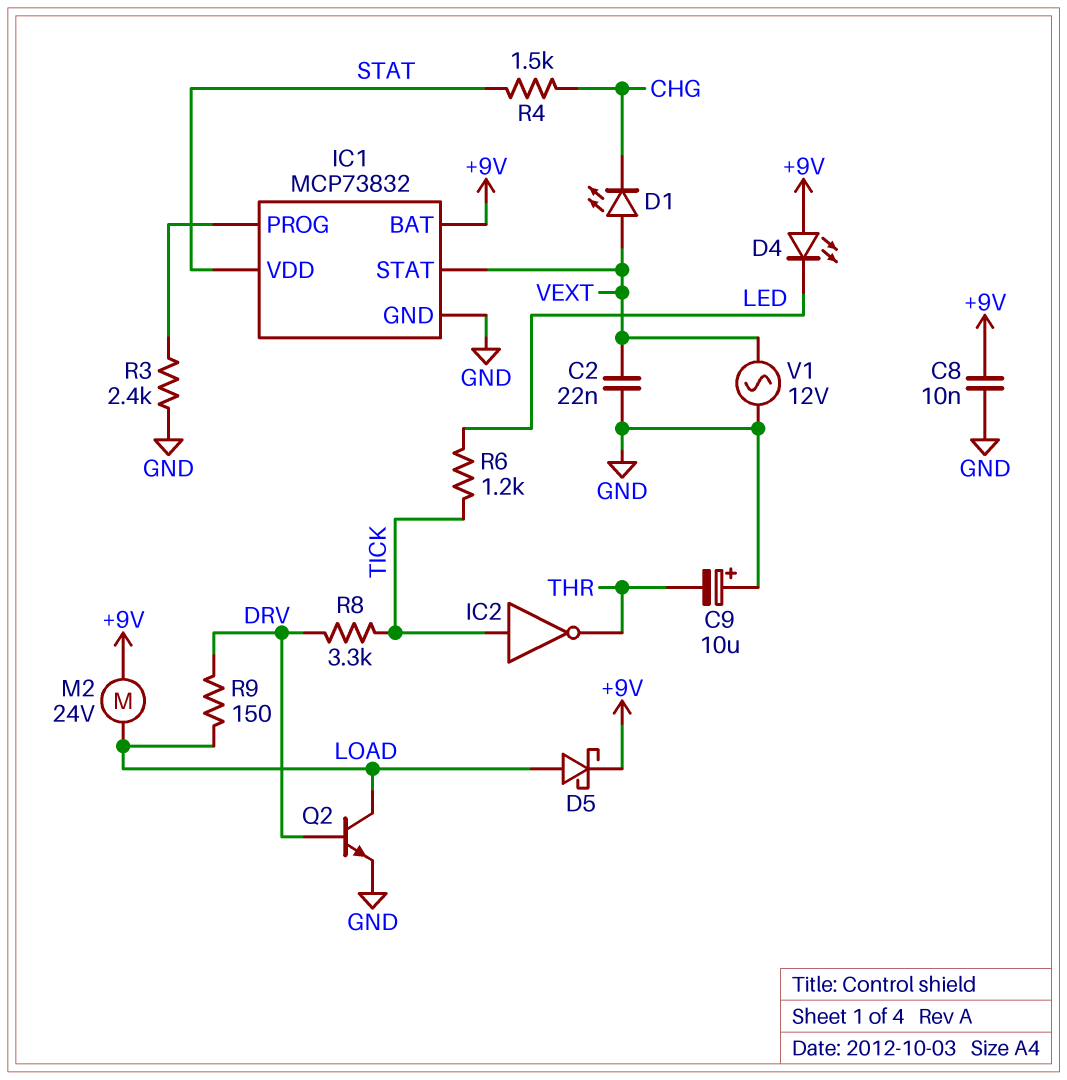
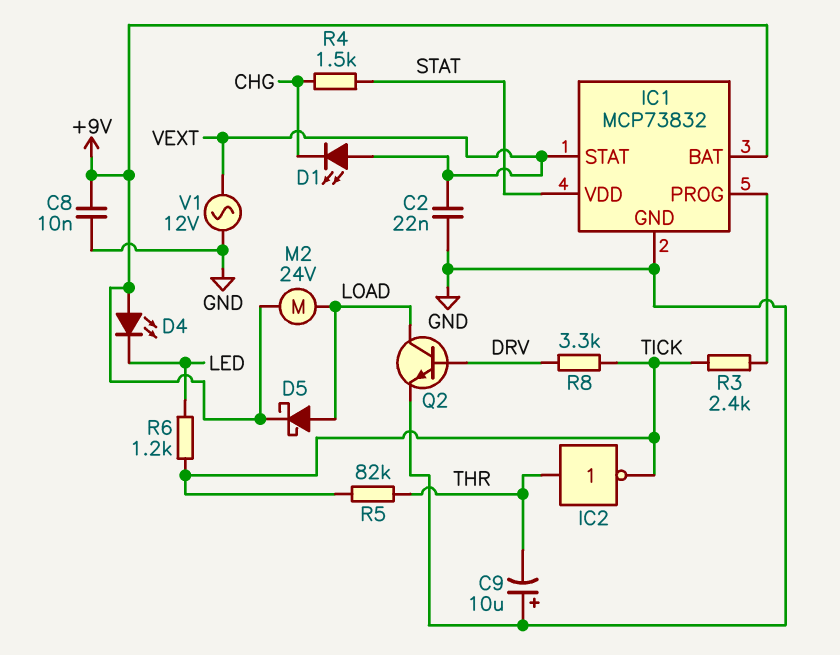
IC2: NOT (in TICK, out THR) -> NOT (in THR, out TICK)
R3: 2.4k (GND, IC1/PROG) -> 2.4k (IC1/PROG, TICK)
R5: none -> 82k (THR, TICK)
R9: 150 (DRV, LOAD) -> none

